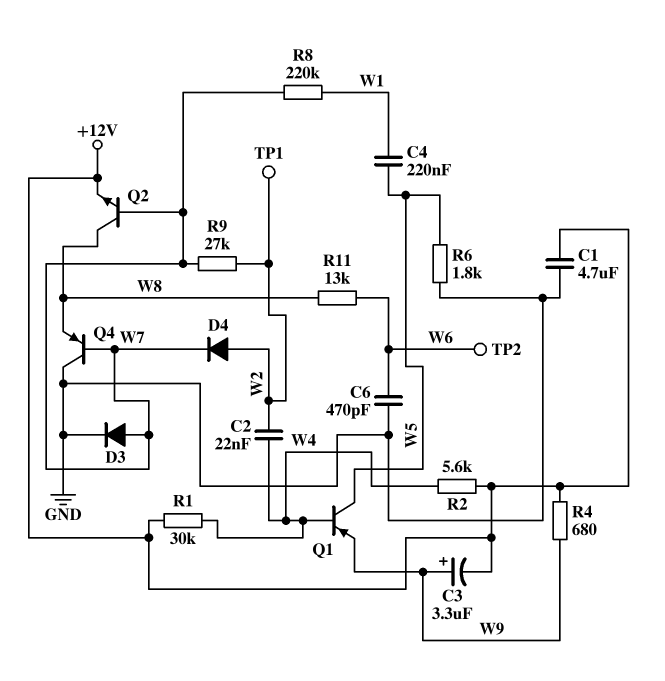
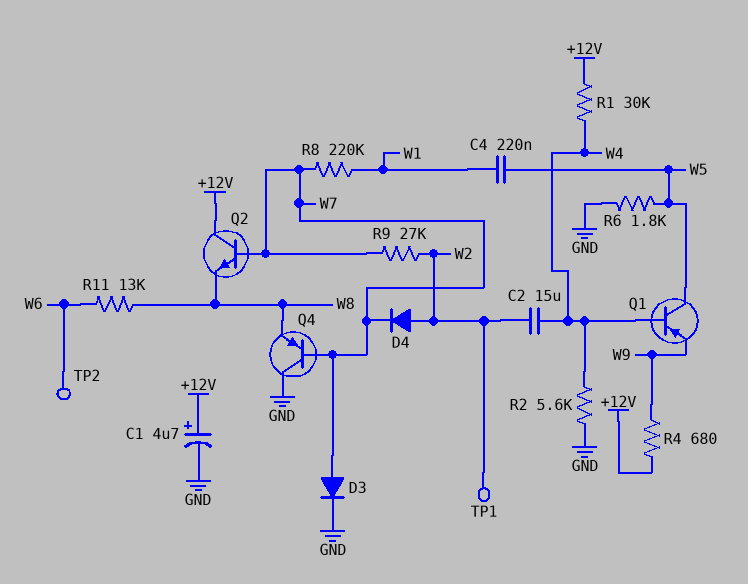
C1: 4.7uF (+12V, GND) -> 4.7uF (plus +12V, minus GND)
C2: 22nF (W2, W4) -> 15uF (W2, W4)
C3: 3.3uF (plus W9, minus +12V) -> none
C6: 470pF (GND, W6) -> none
Q2: NPN (B W7, C W8, E +12V) -> NPN (B W7, C +12V, E W8)
R2: 5.6k (+12V, W4) -> 5.6k (GND, W4)

